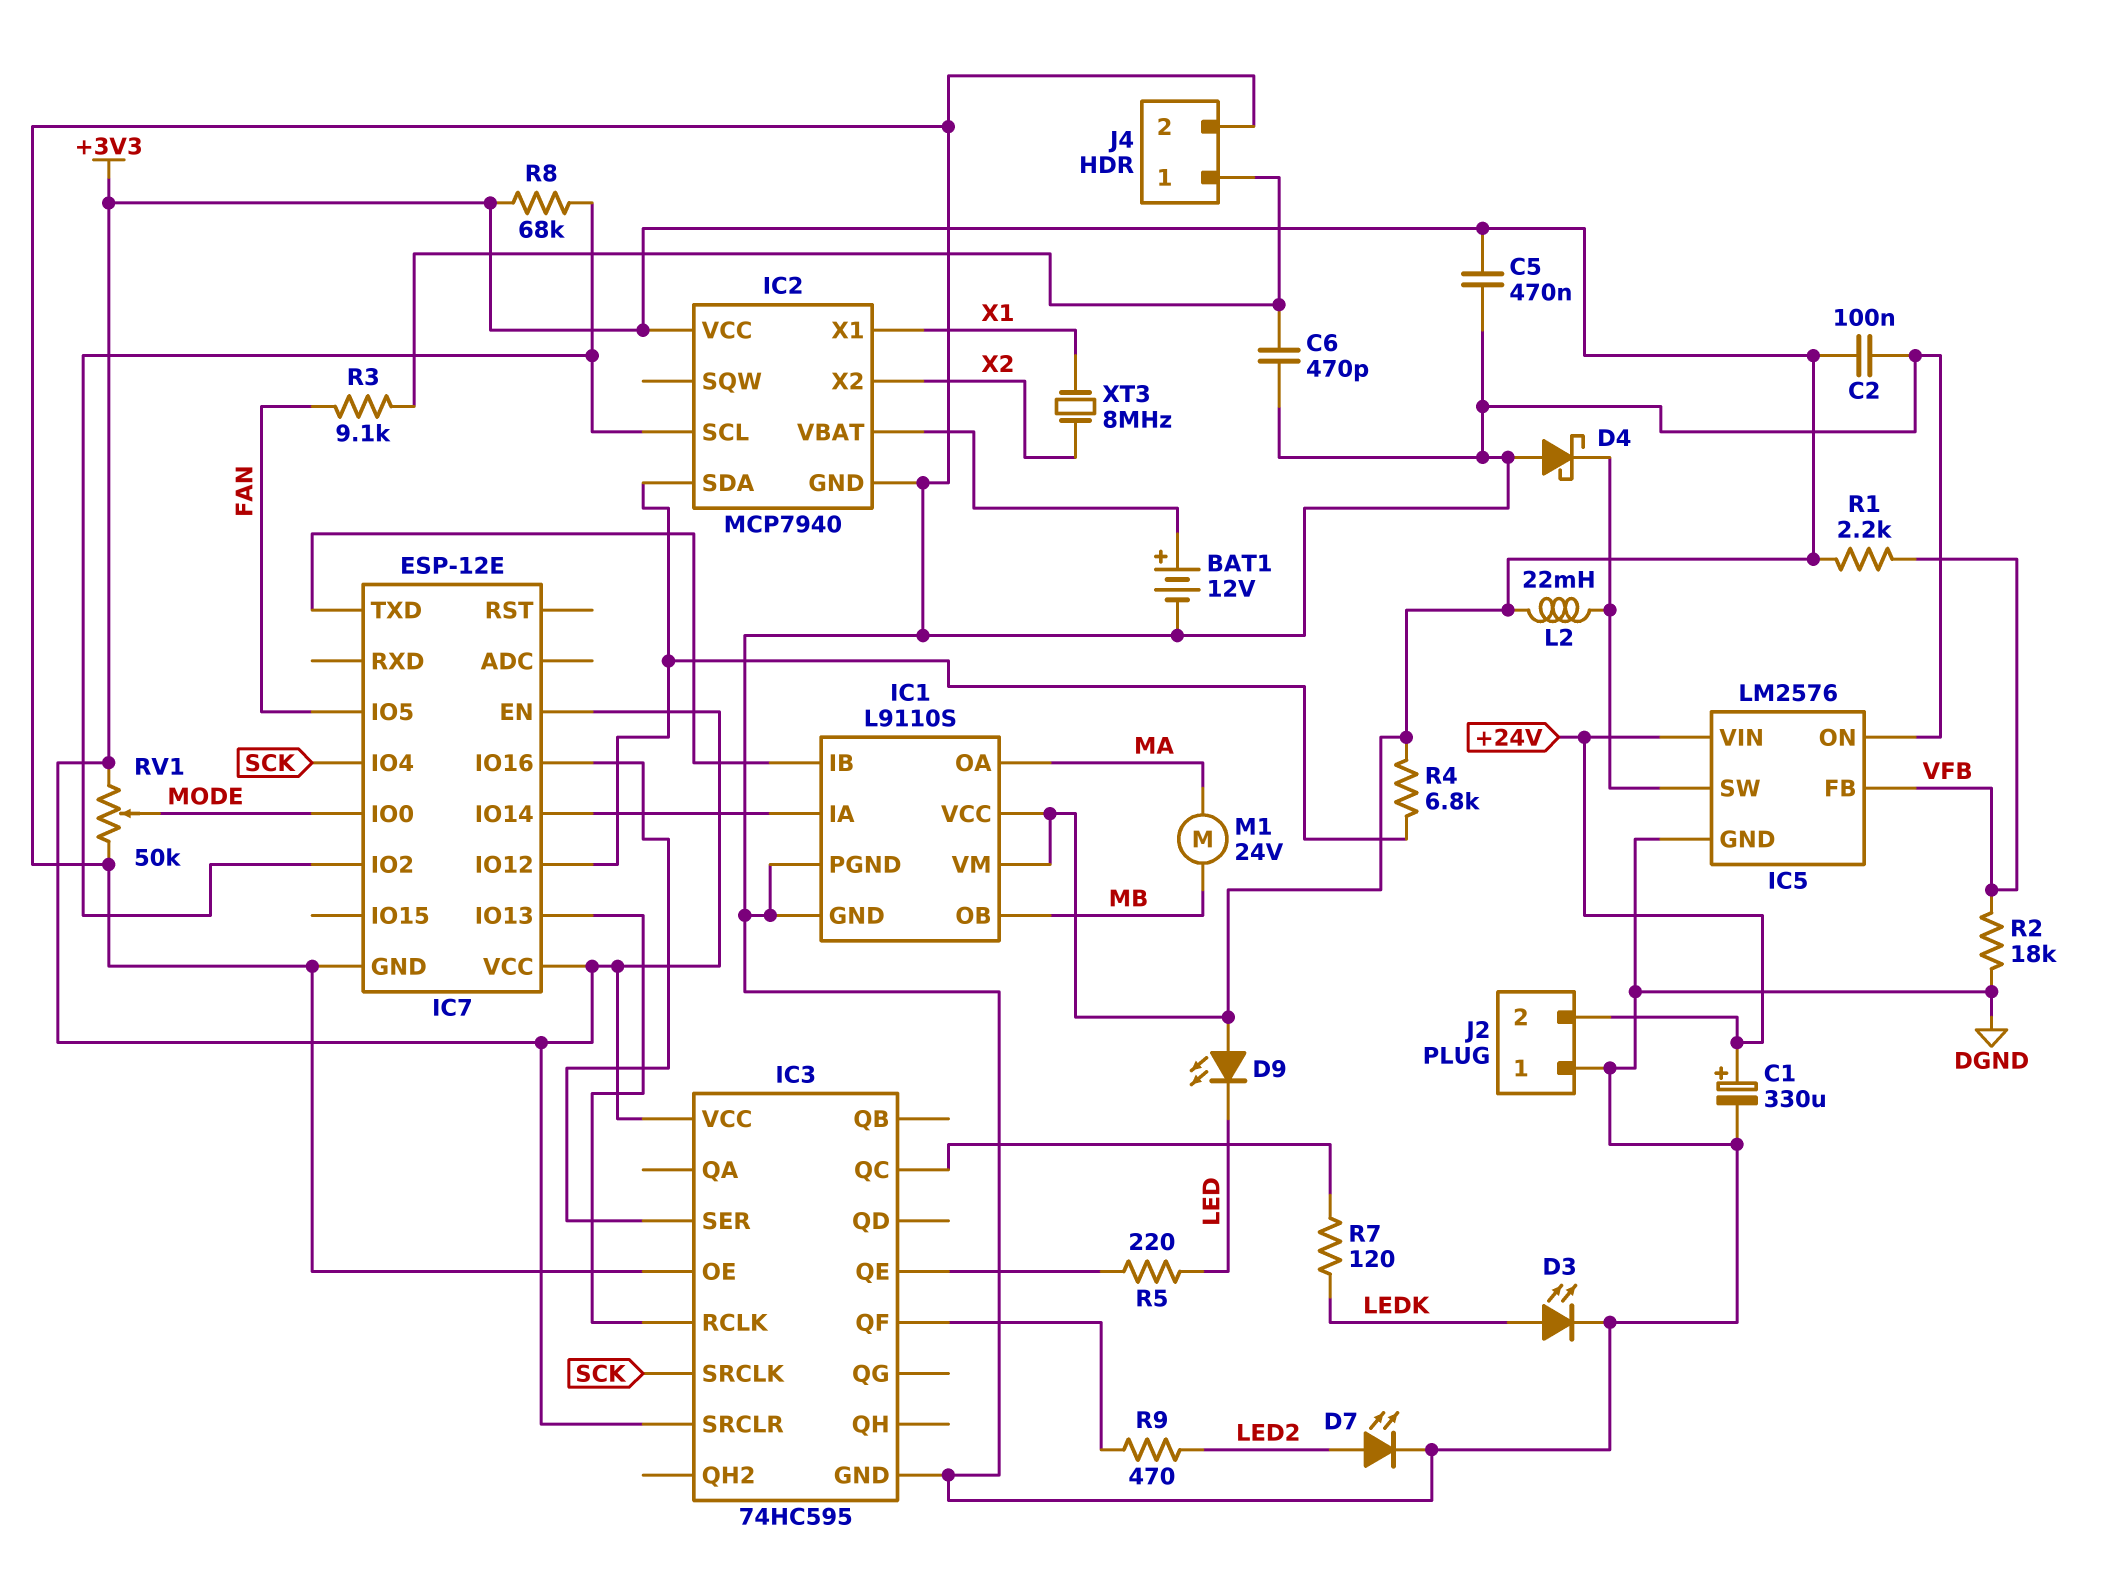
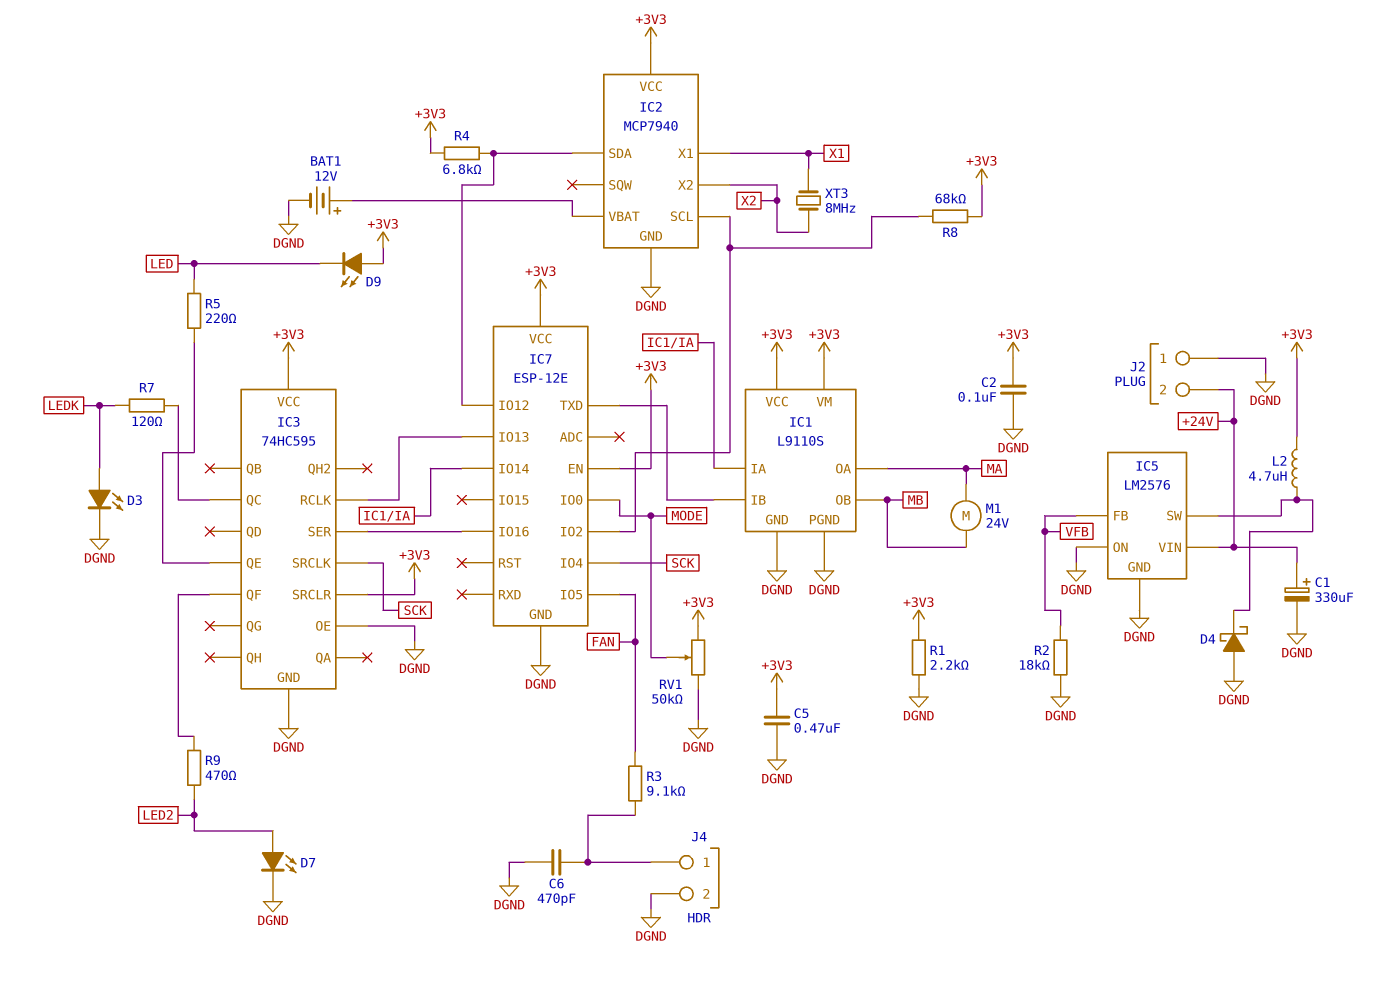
L2: 22mH (+3V3, IC5/SW) -> 4.7uH (+3V3, IC5/SW)
R1: 2.2k (+3V3, VFB) -> 2.2k (+3V3, DGND)

